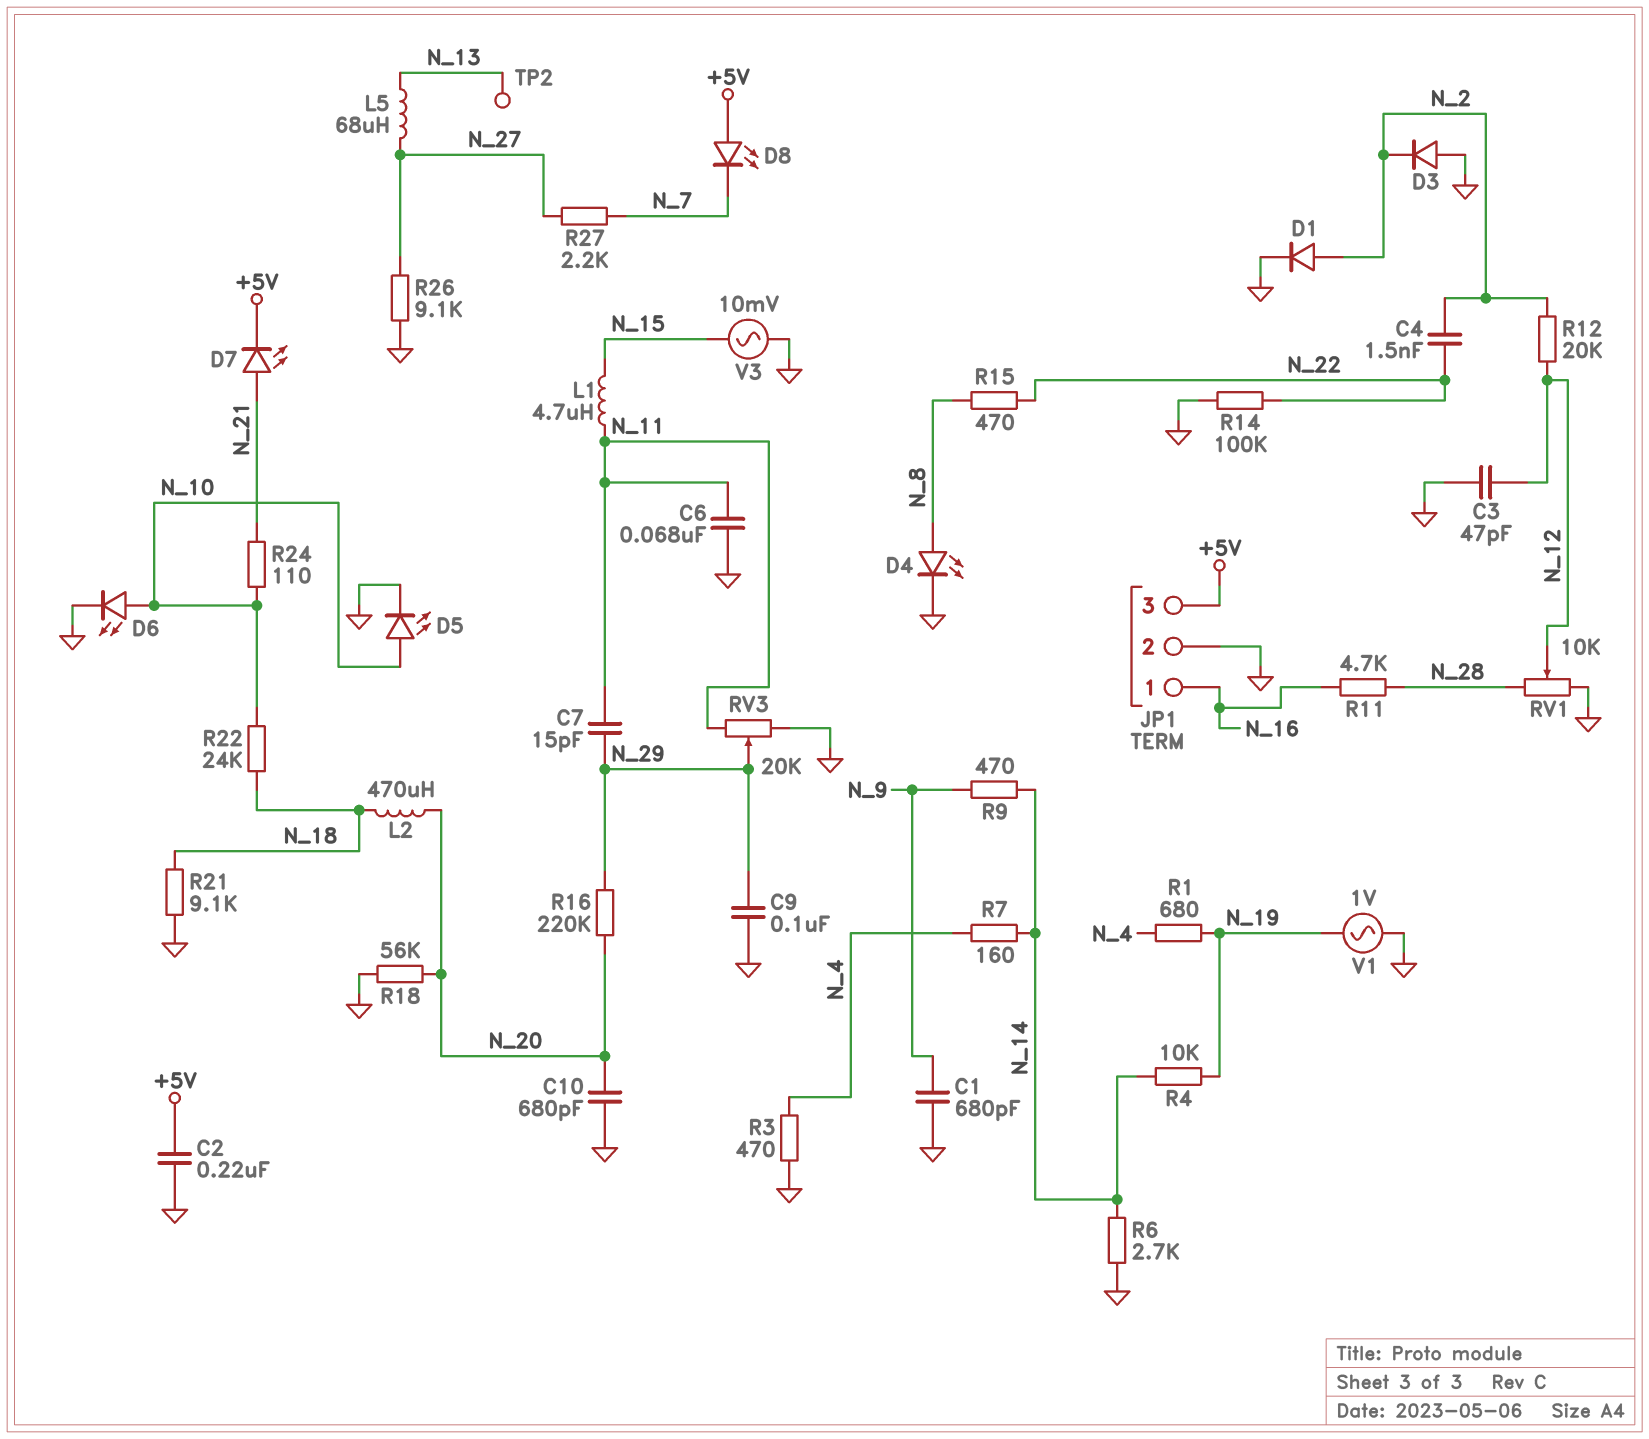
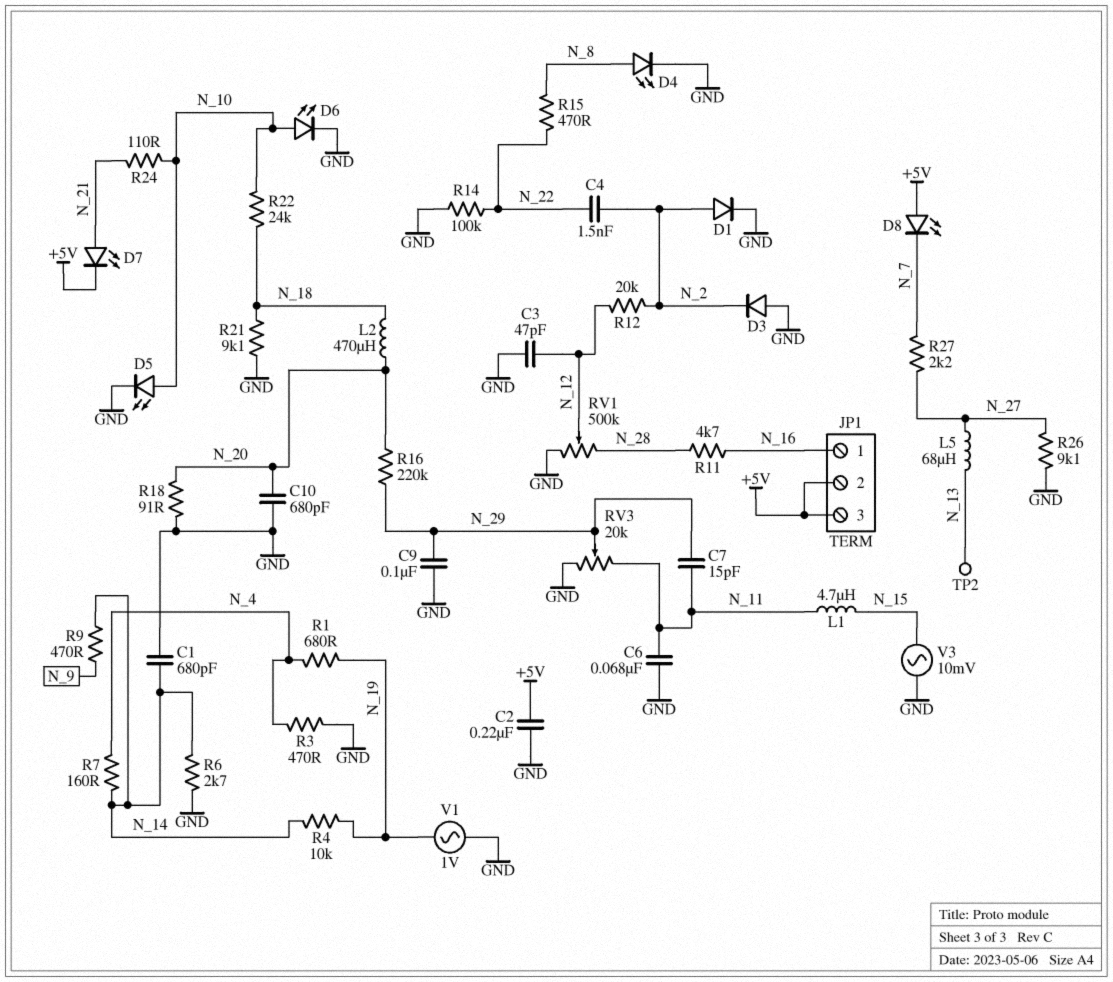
C1: 680pF (GND, N_9) -> 680pF (GND, N_14)
JP1 pin 2: GND -> +5V
R18: 56k (GND, N_20) -> 91 (GND, N_20)
RV1: 10k (GND, N_28, wiper N_12) -> 500k (GND, N_28, wiper N_12)

